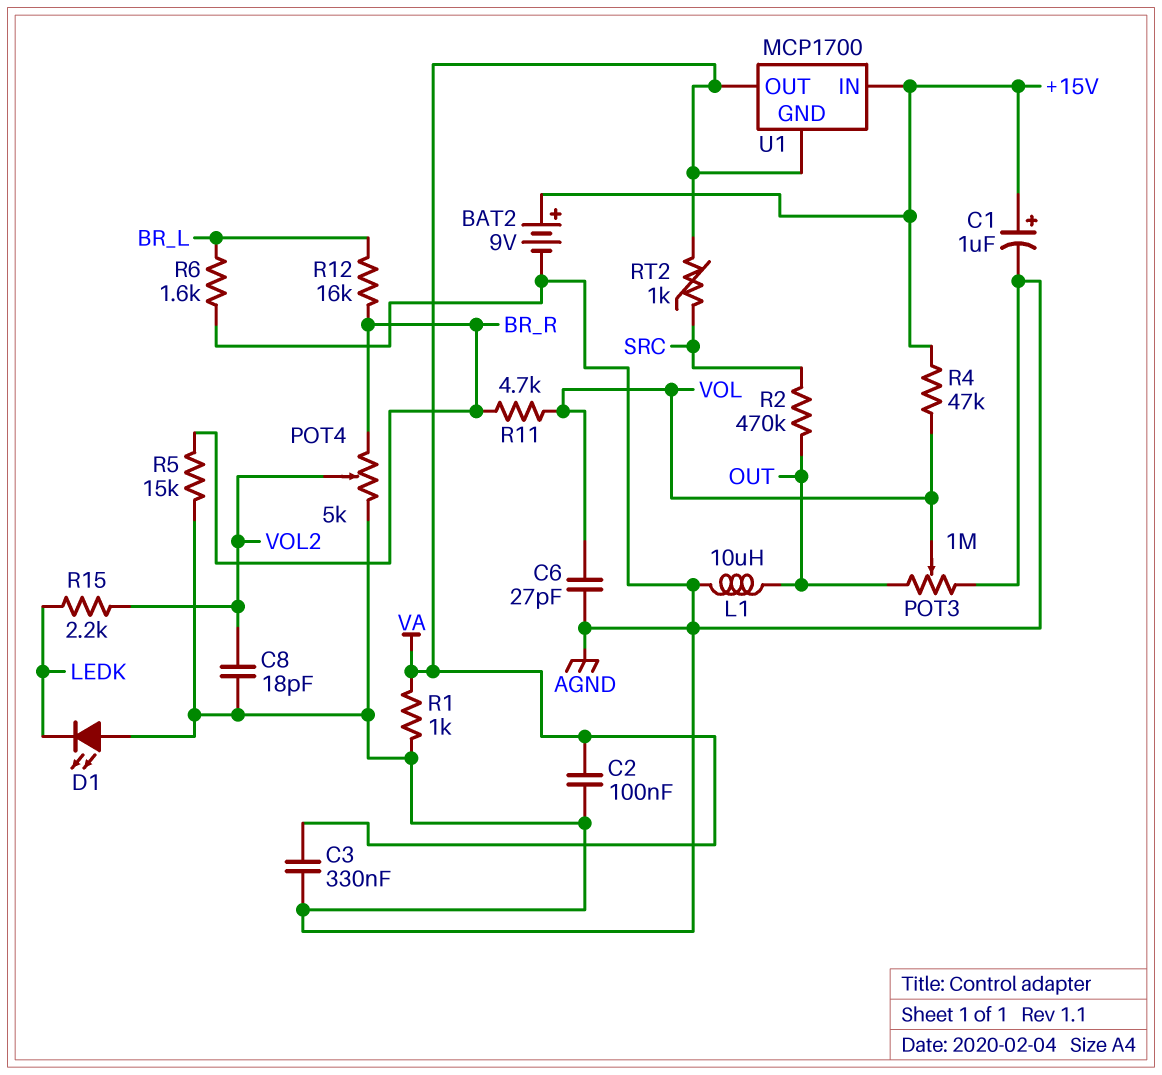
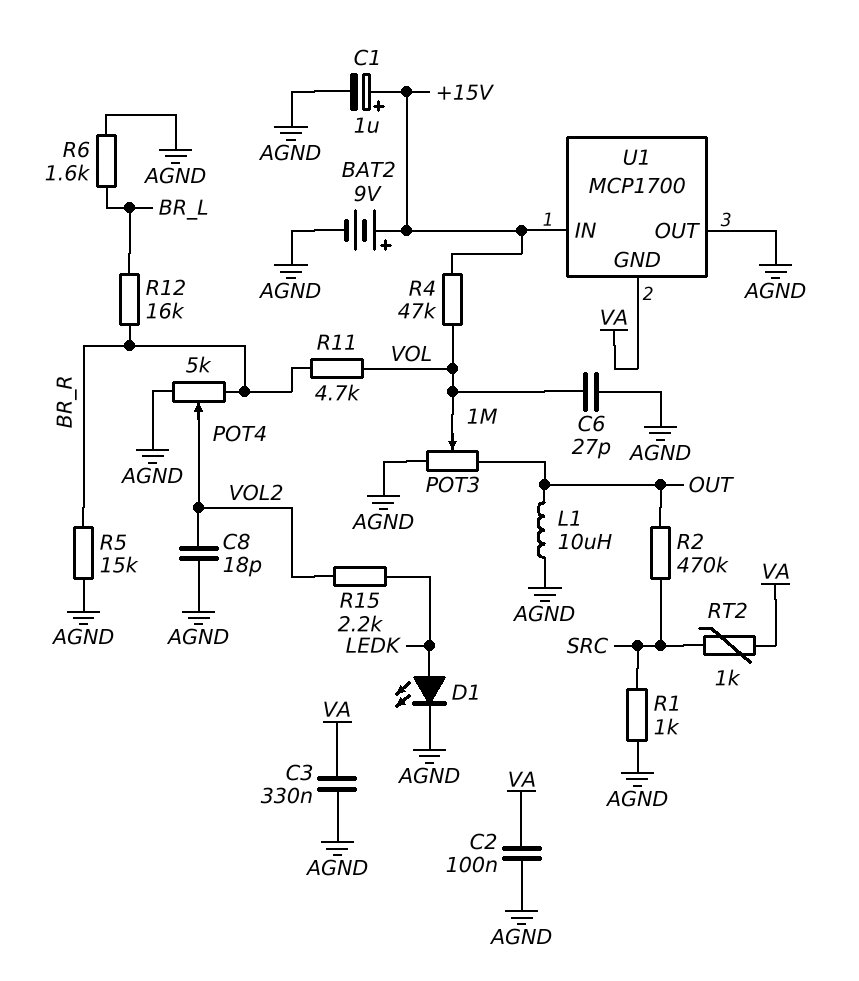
D1: LED (A AGND, K LEDK) -> LED (A LEDK, K AGND)
R1: 1k (AGND, VA) -> 1k (AGND, SRC)
U1 pin OUT: VA -> AGND

